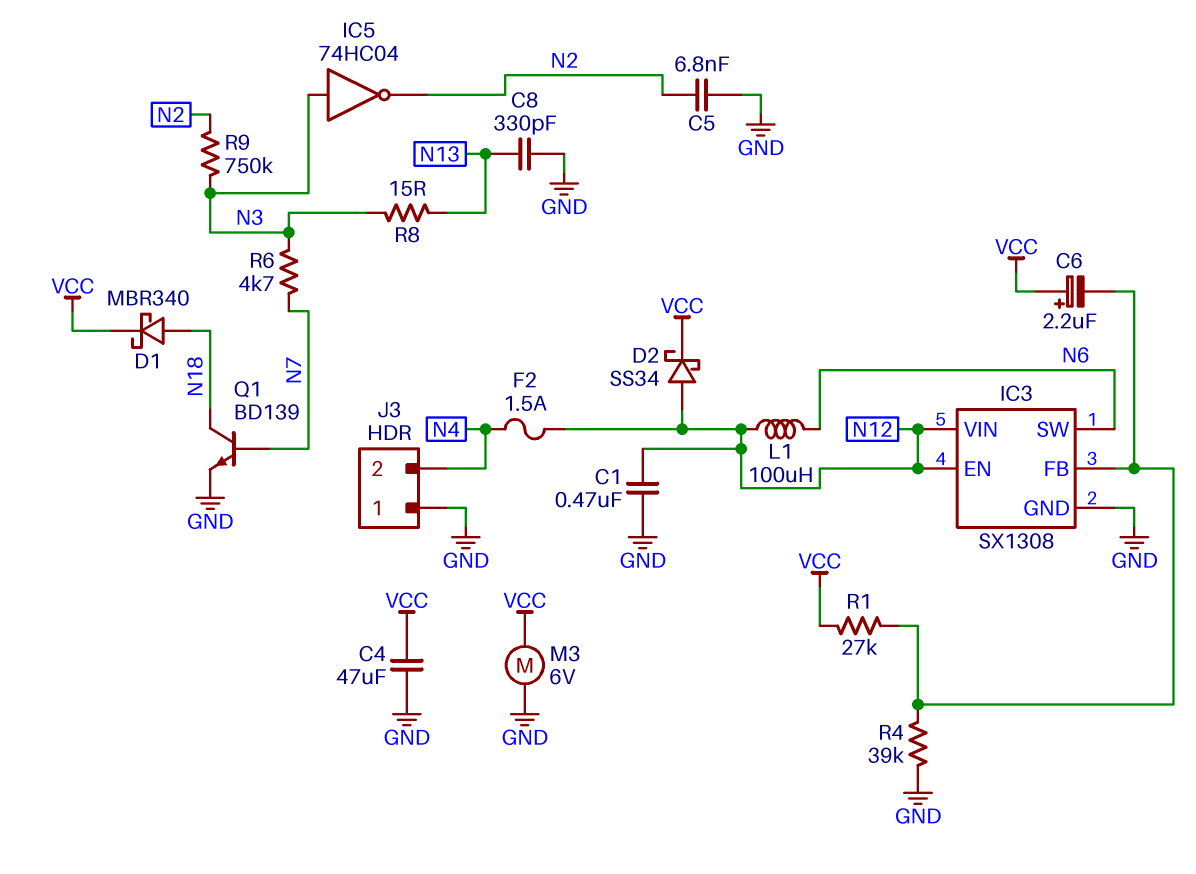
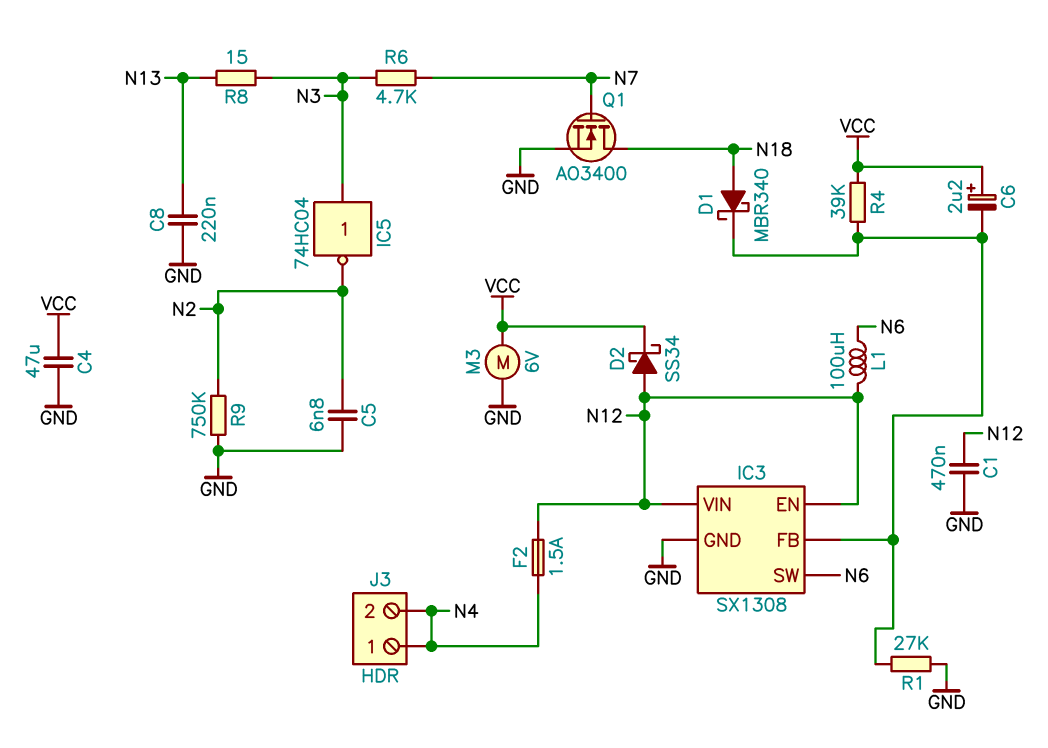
C8: 330pF (GND, N13) -> 220nF (GND, N13)
D1: schottky MBR340 (A N18, K VCC) -> schottky MBR340 (A N18, K IC3/FB)
J3 pin 1: GND -> N4
Q1: NPN BD139 (B N7, C N18, E GND) -> NMOS AO3400 (G N7, D N18, S GND)
R1: 27k (IC3/FB, VCC) -> 27k (GND, IC3/FB)
R4: 39k (GND, IC3/FB) -> 39k (IC3/FB, VCC)
R9: 750k (N2, N3) -> 750k (GND, N2)

